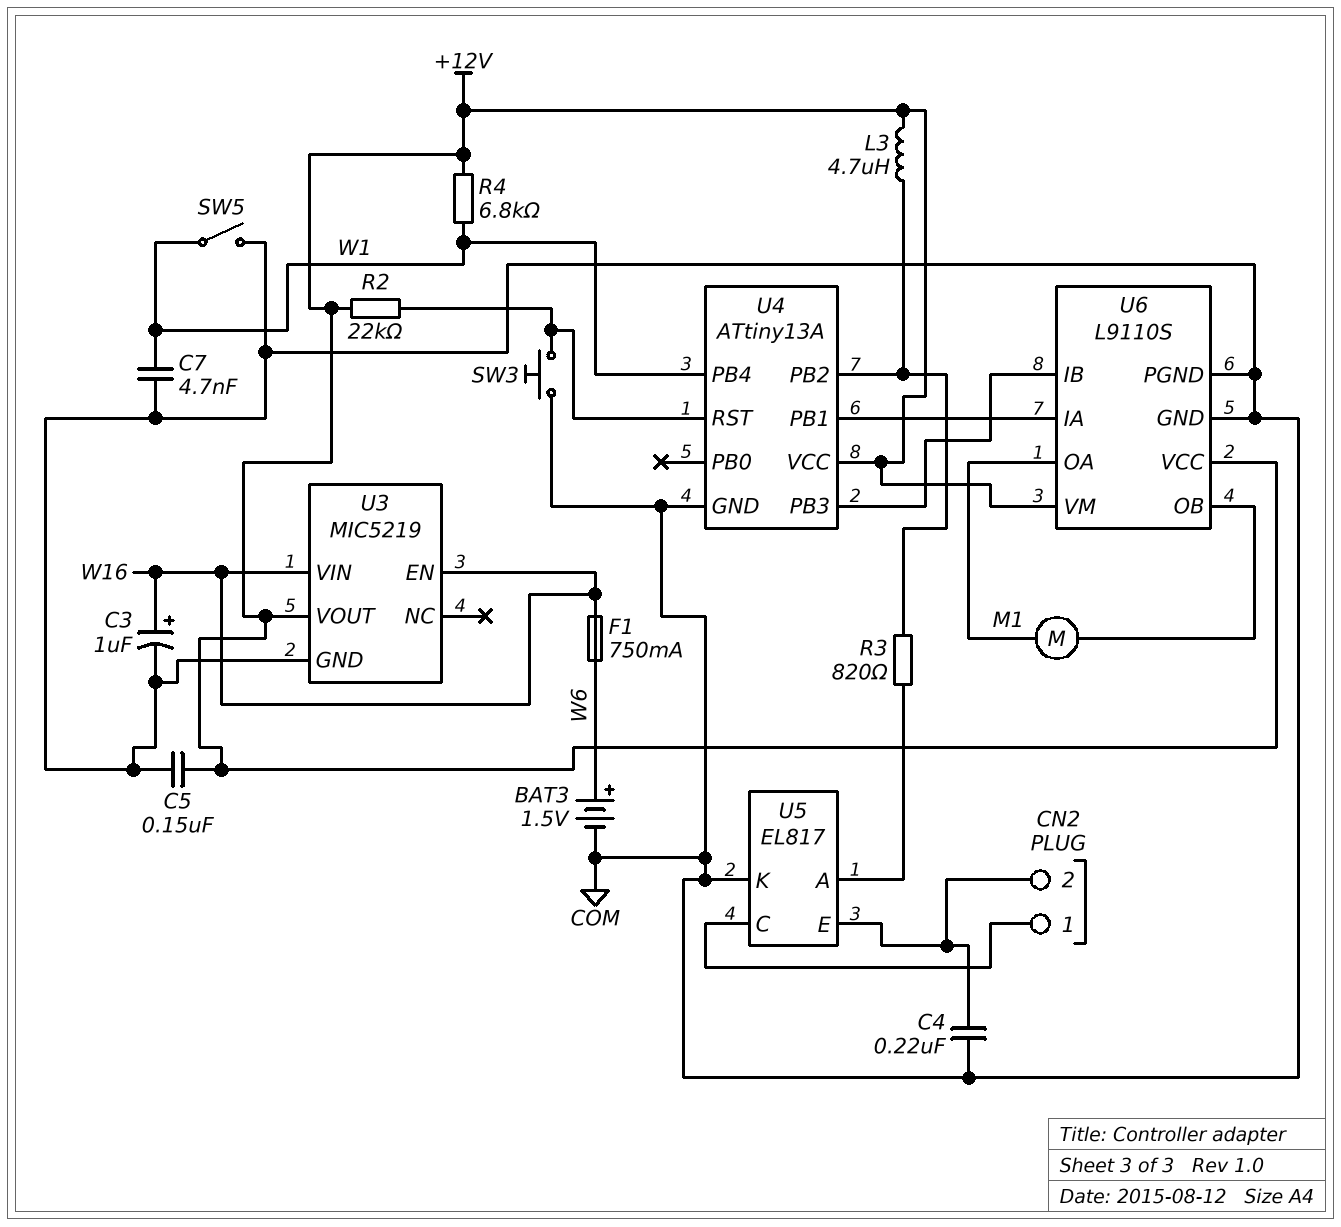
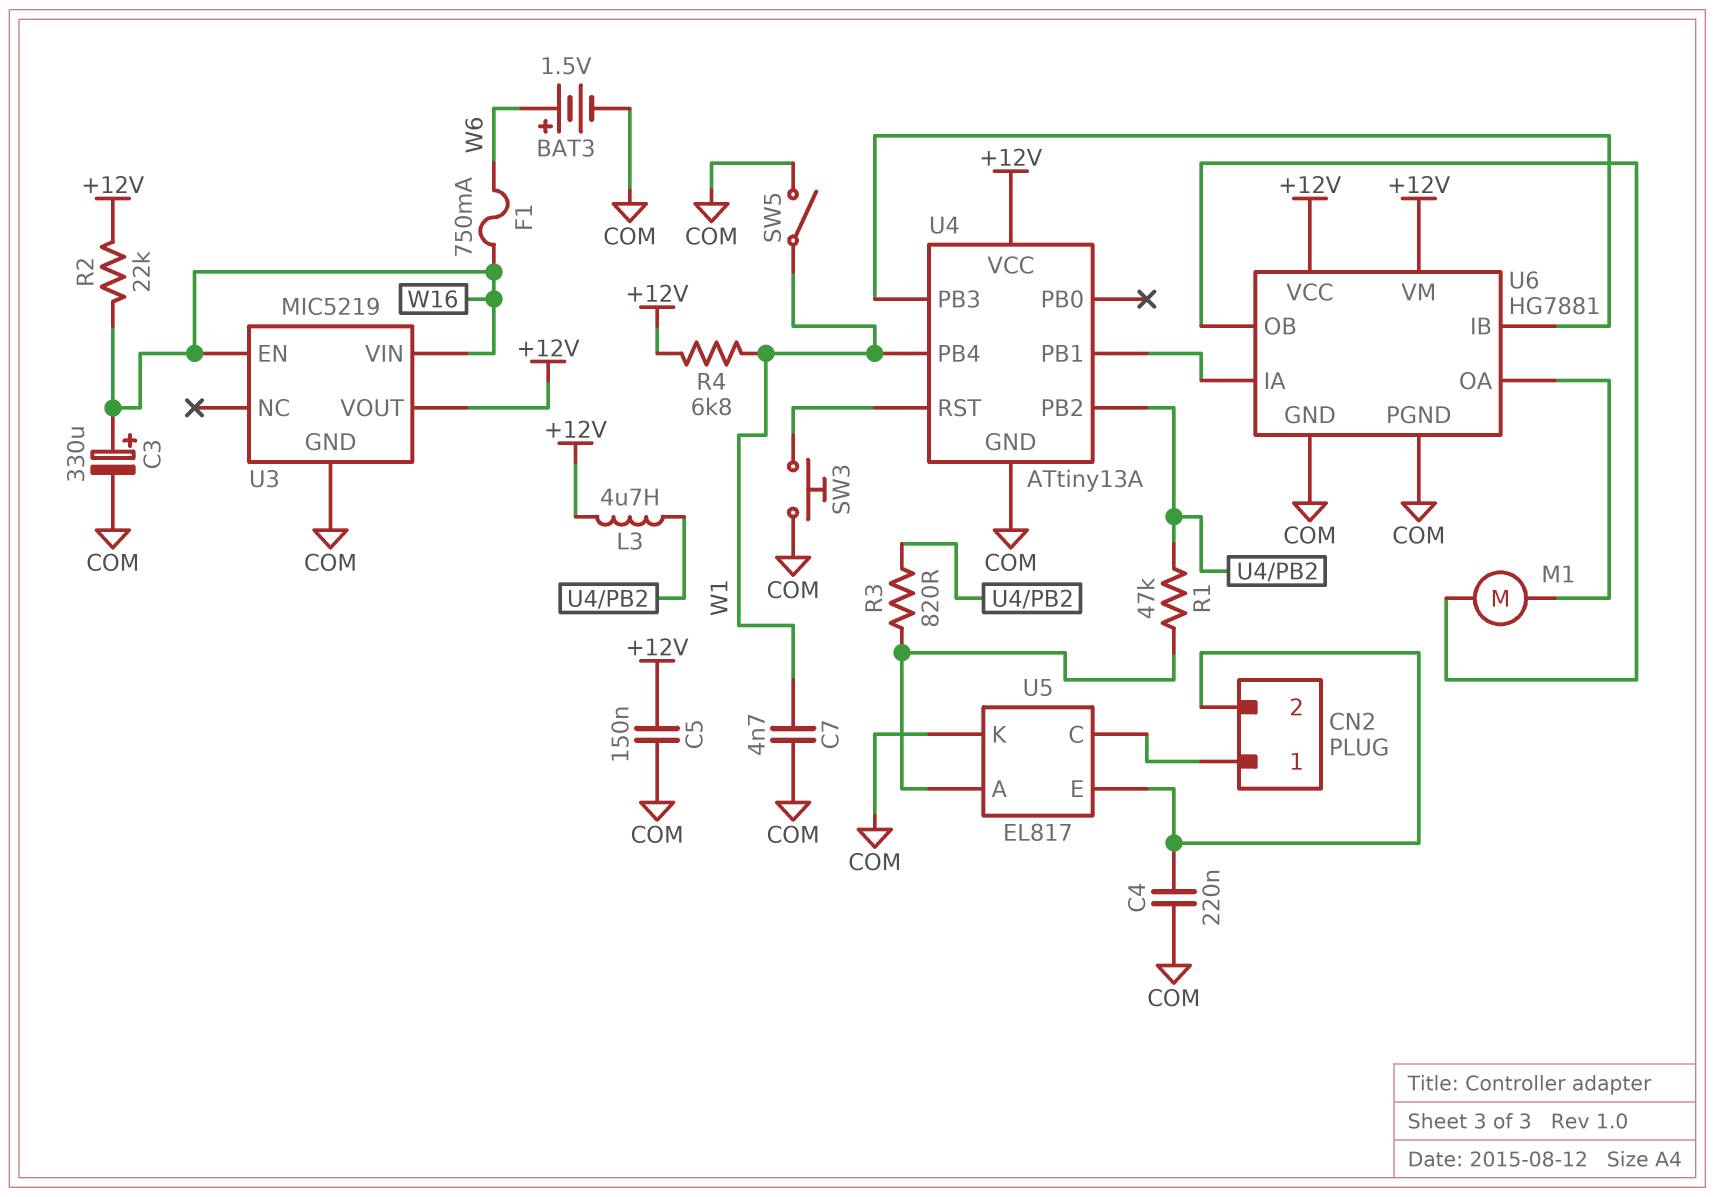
C3: 1uF (plus W16, minus COM) -> 330uF (plus W16, minus COM)
R1: none -> 47k (U4/PB2, U5/A)
R2: 22k (+12V, U4/RST) -> 22k (+12V, W16)
U6: L9110S -> HG7881

